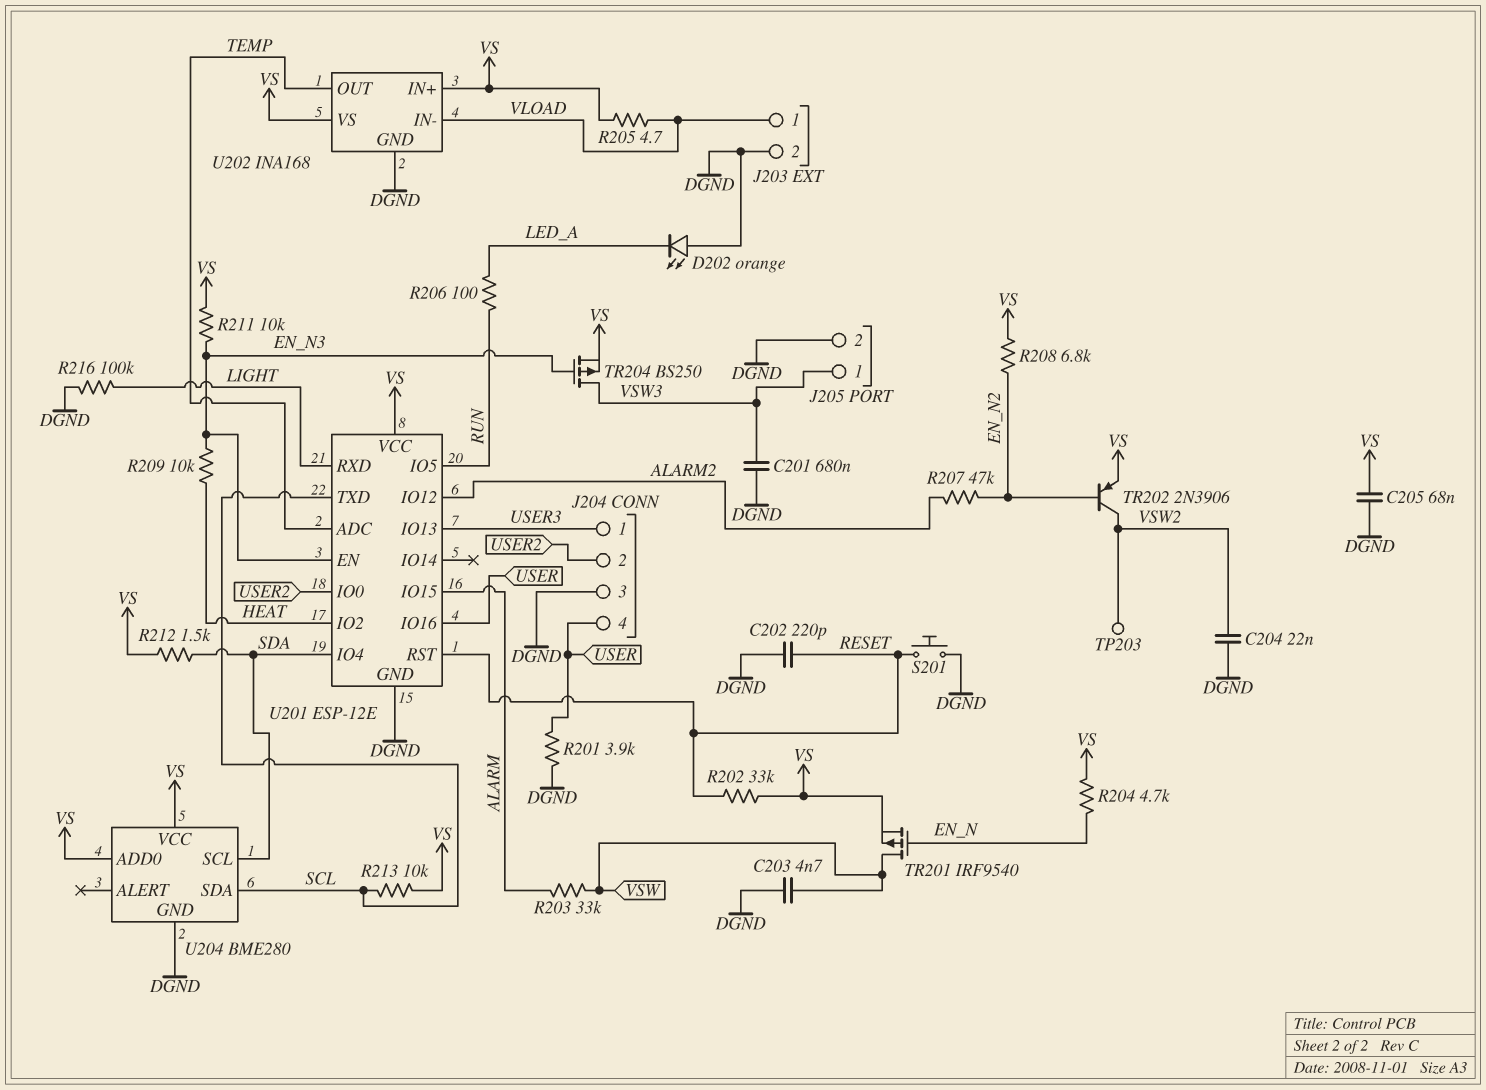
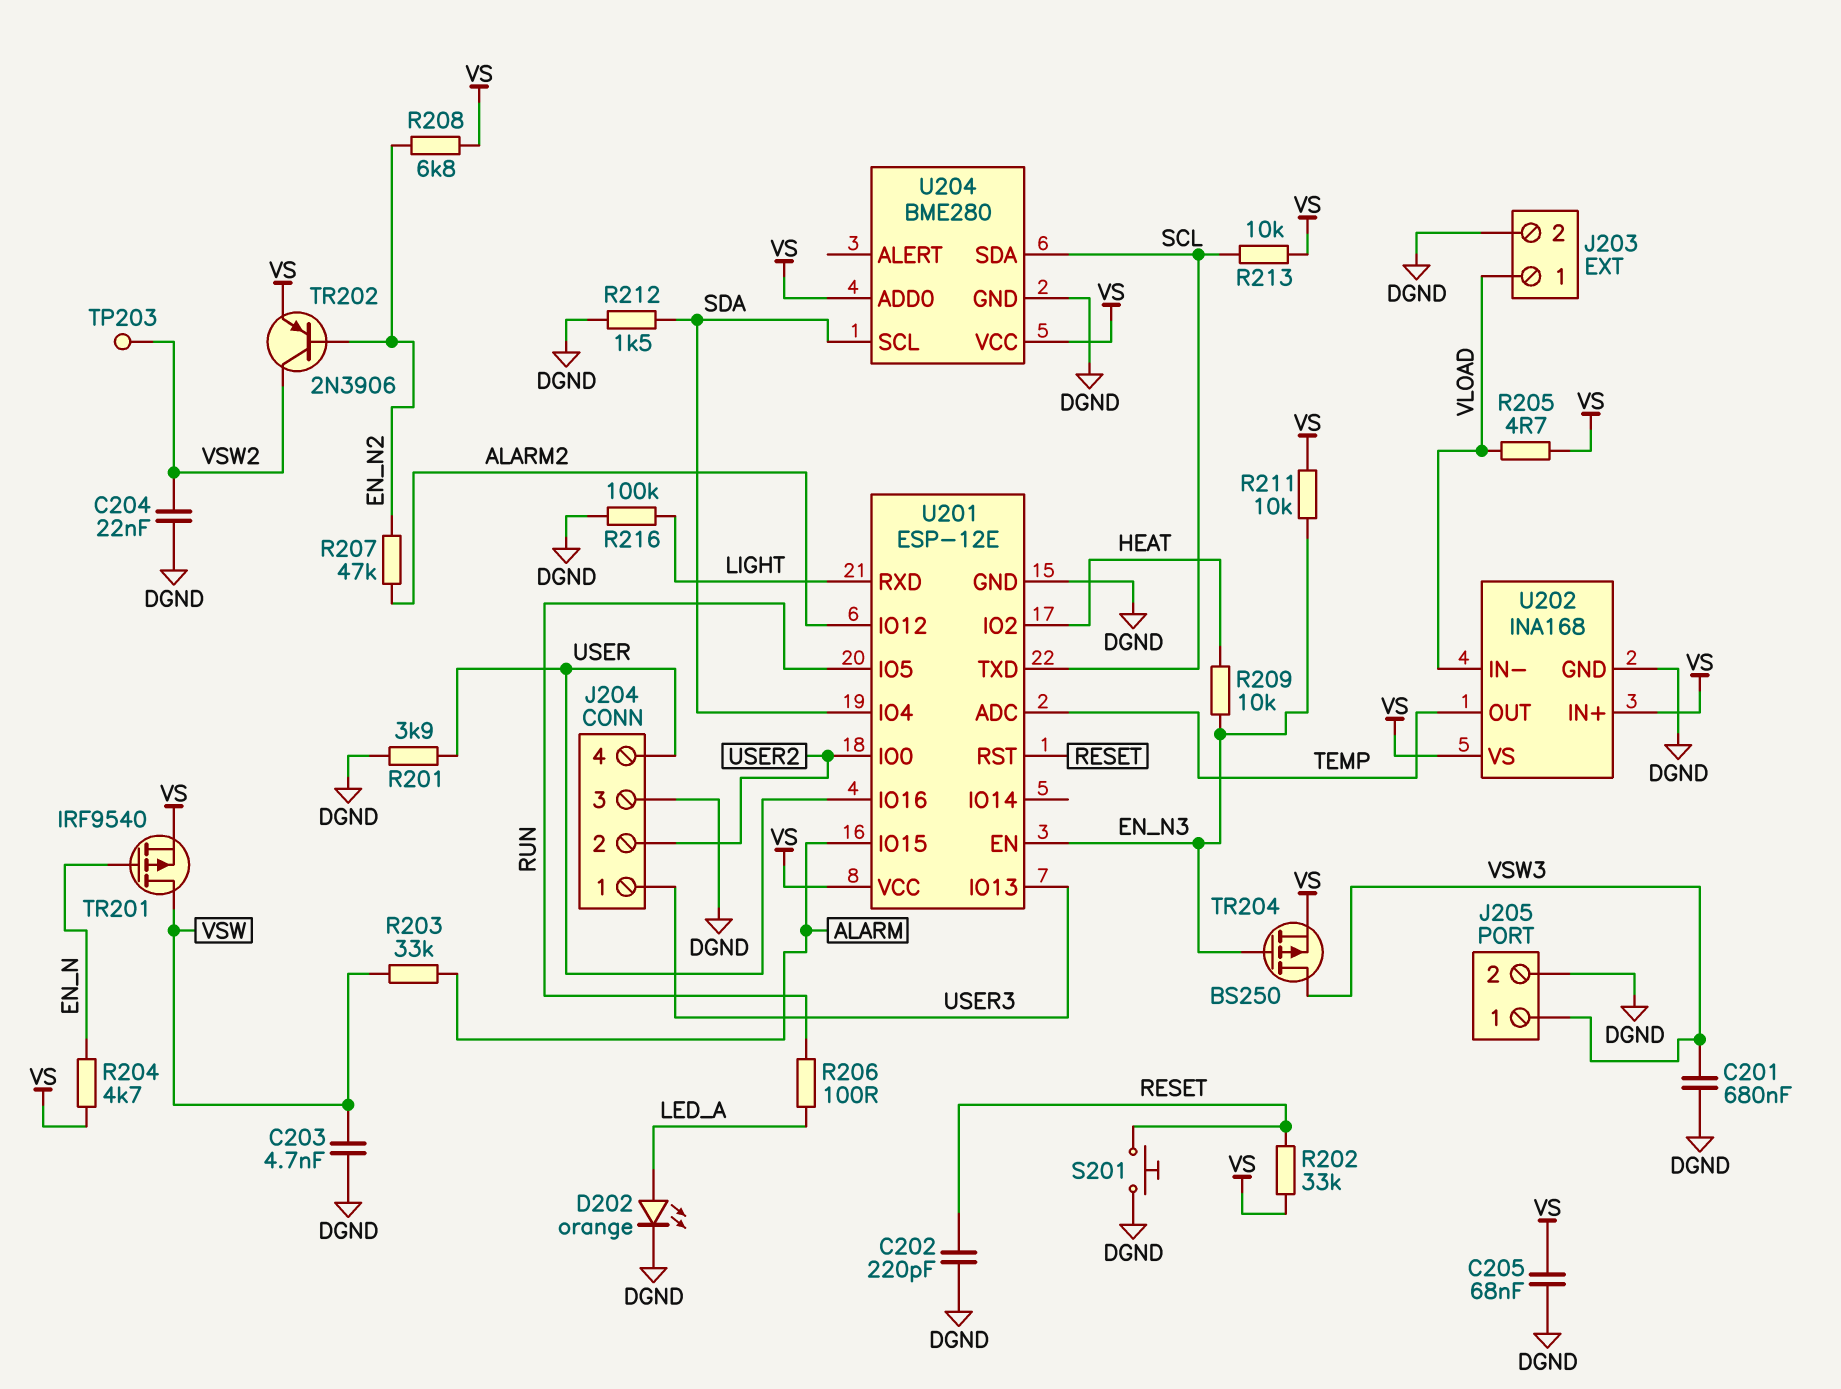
D202: LED orange (A DGND, K LED_A) -> LED orange (A LED_A, K DGND)
R212: 1.5k (SDA, VS) -> 1.5k (DGND, SDA)

